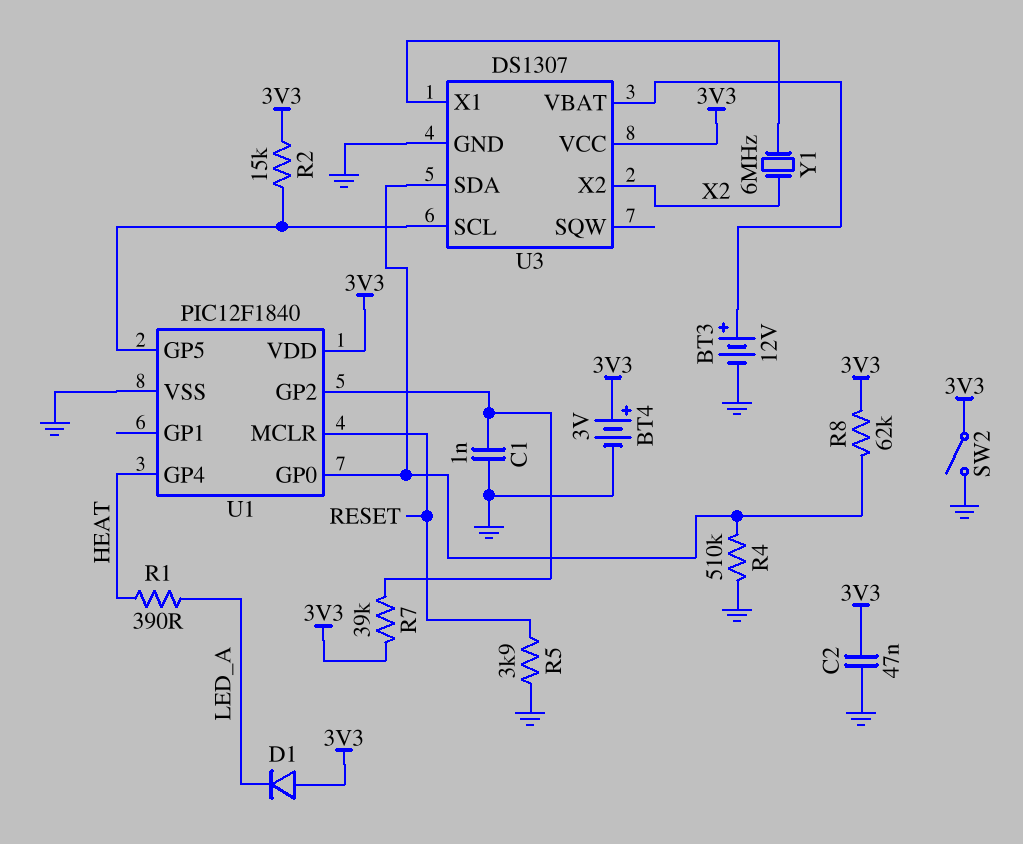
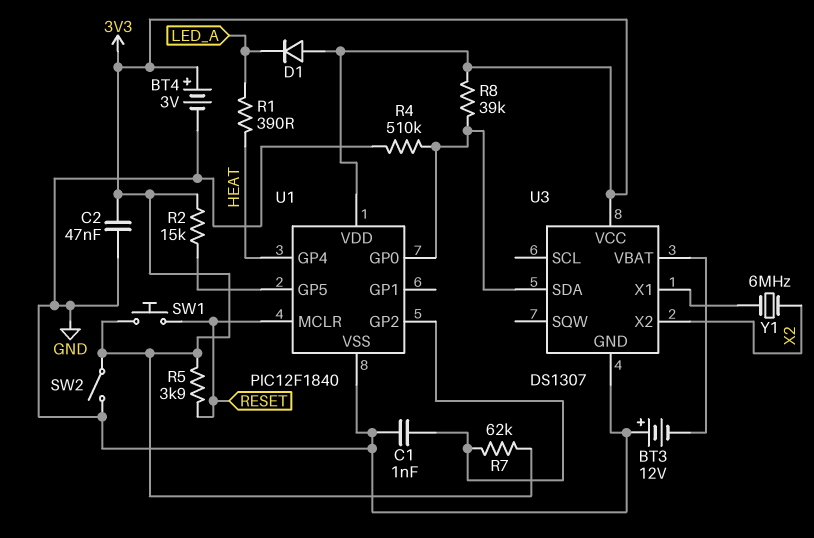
BT3: 12V (plus U3/VBAT, minus GND) -> 12V (plus GND, minus U3/VBAT)
R5: 3.9k (GND, RESET) -> 3.9k (3V3, RESET)
R7: 39k (3V3, U1/GP2) -> 62k (3V3, U1/GP2)
R8: 62k (3V3, U1/GP0) -> 39k (3V3, U1/GP0)
SW1: none -> button (3V3, RESET)
U3 pin SCL: U1/GP5 -> none

